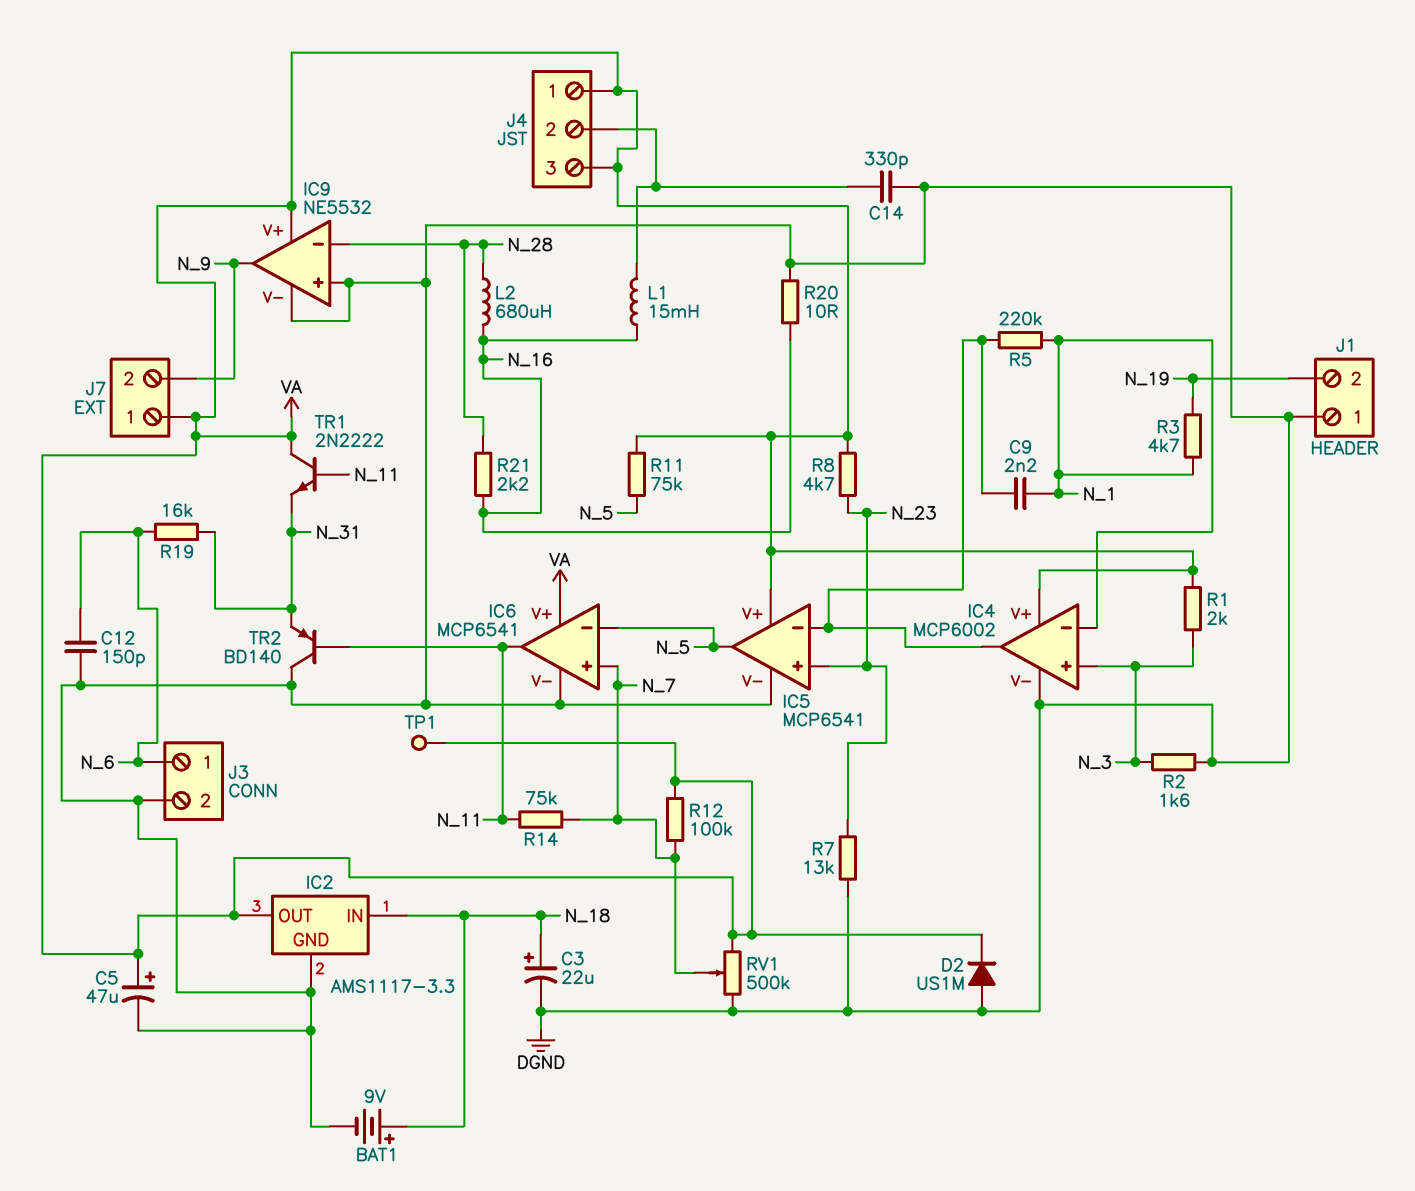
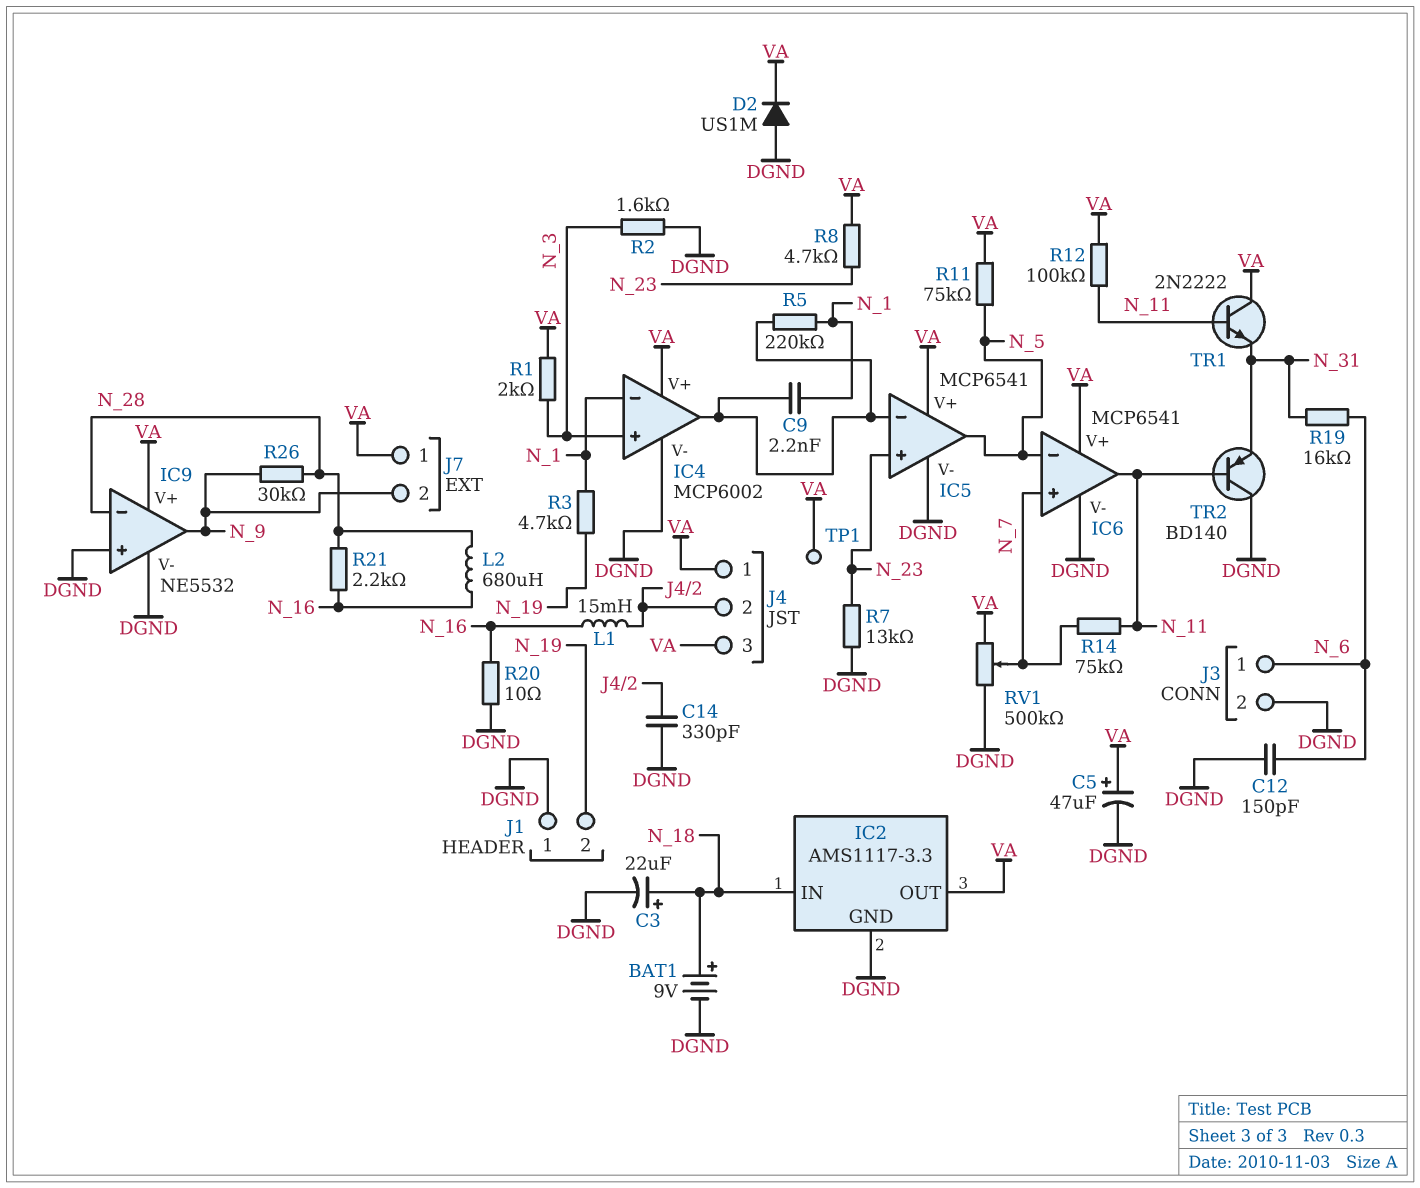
R12: 100k (N_7, VA) -> 100k (N_11, VA)
R26: none -> 30k (N_9, N_28)

